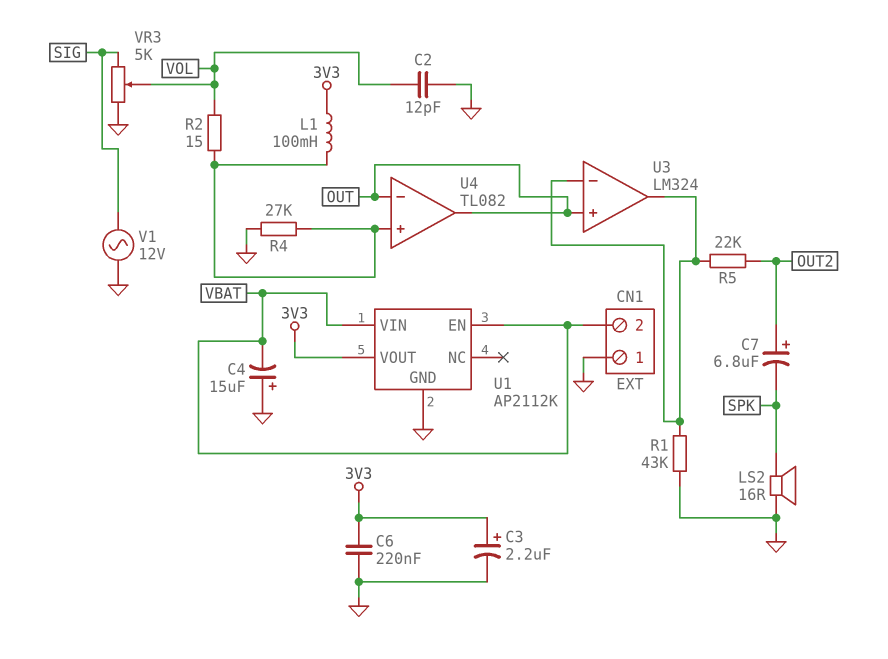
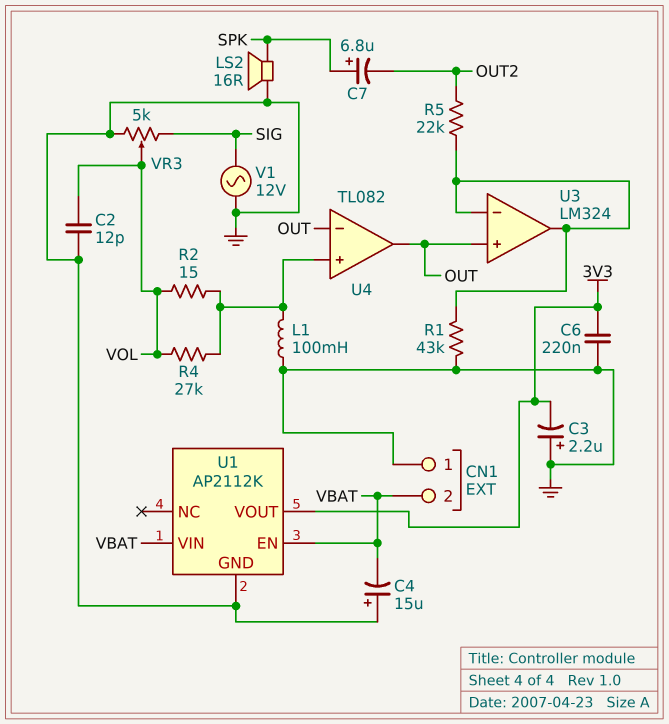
C3: 2.2uF (plus 3V3, minus GND) -> 2.2uF (plus GND, minus 3V3)
C7: 6.8uF (plus OUT2, minus SPK) -> 6.8uF (plus SPK, minus OUT2)
L1: 100mH (3V3, U4/in+) -> 100mH (GND, U4/in+)
R4: 27k (GND, U4/in+) -> 27k (U4/in+, VOL)

